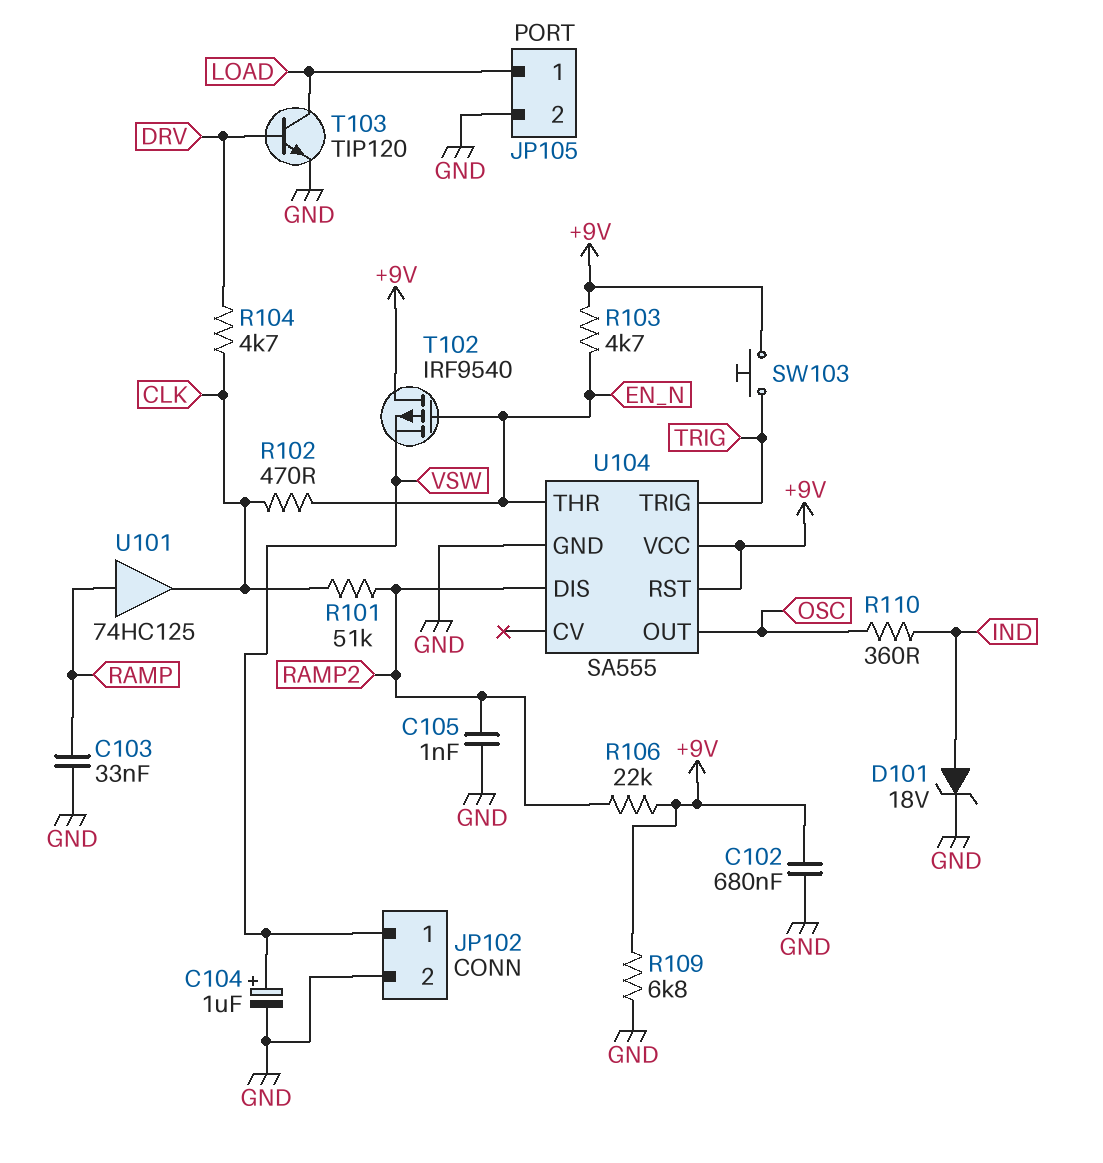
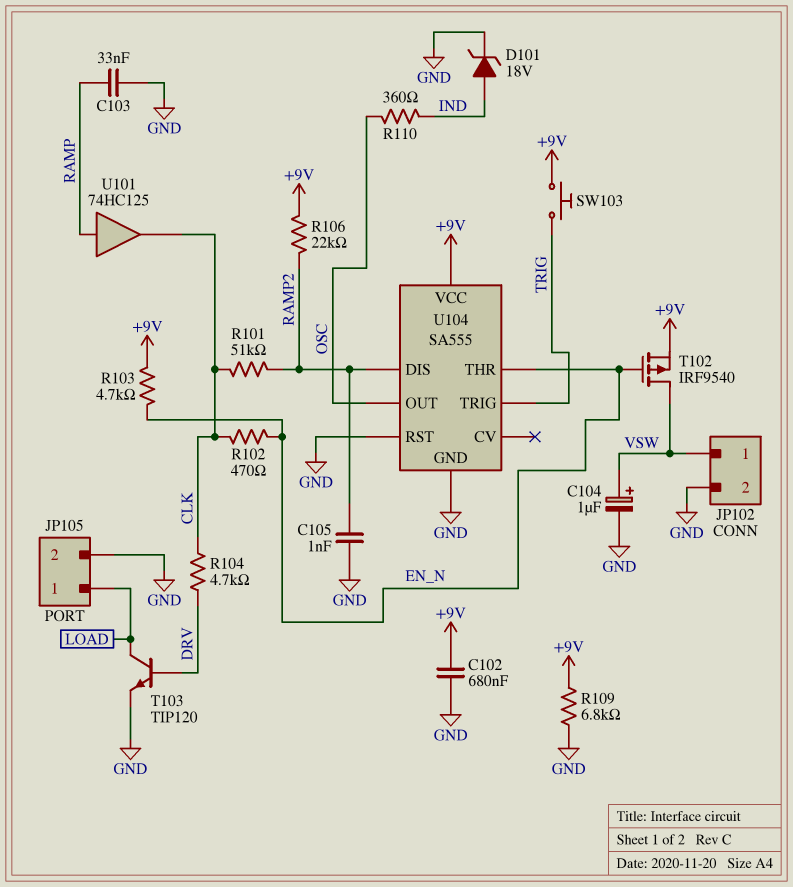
T102: PMOS IRF9540 (G EN_N, D +9V, S VSW) -> PMOS IRF9540 (G EN_N, D VSW, S +9V)
U104 pin RST: +9V -> GND

